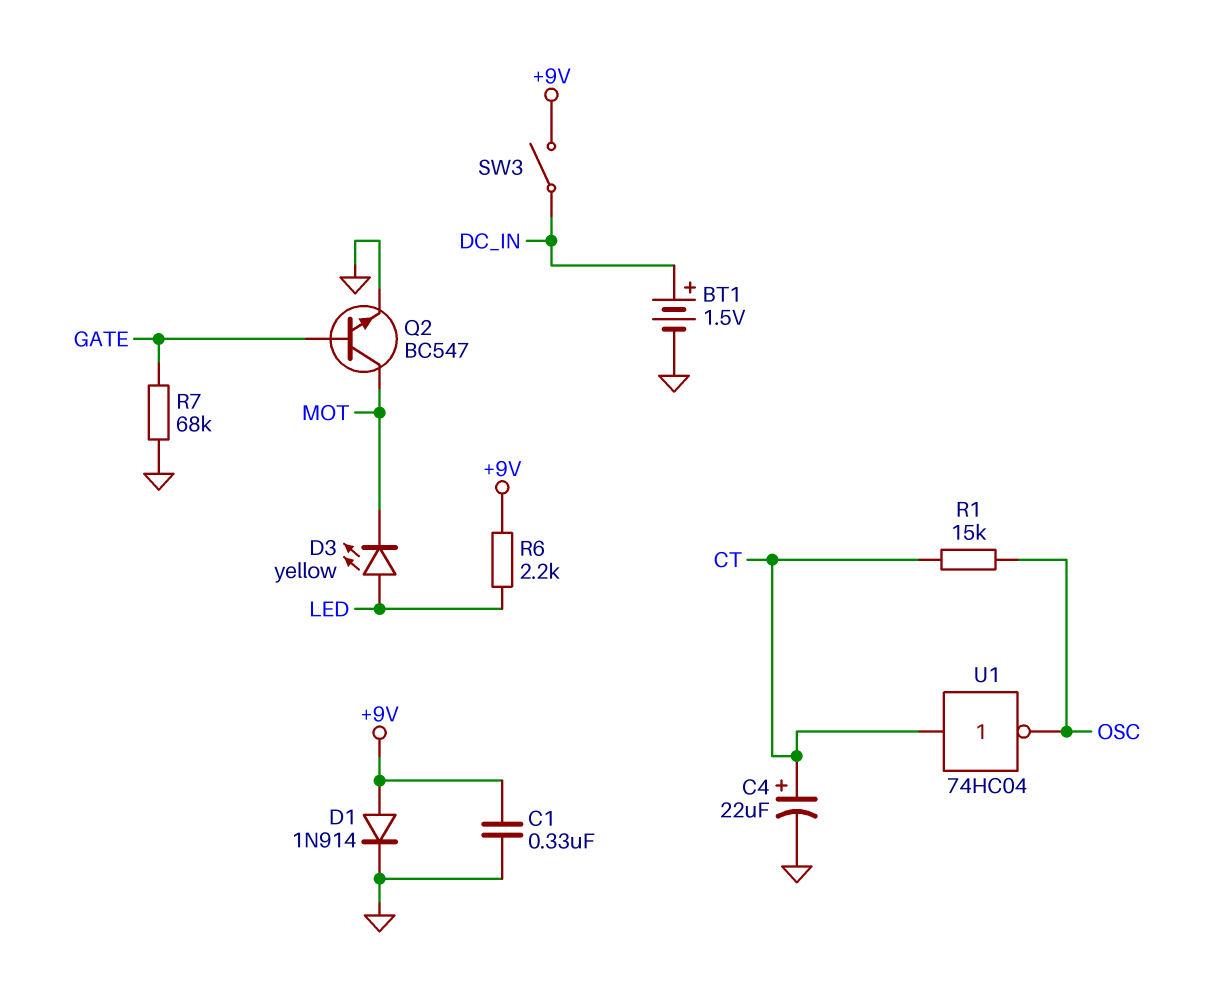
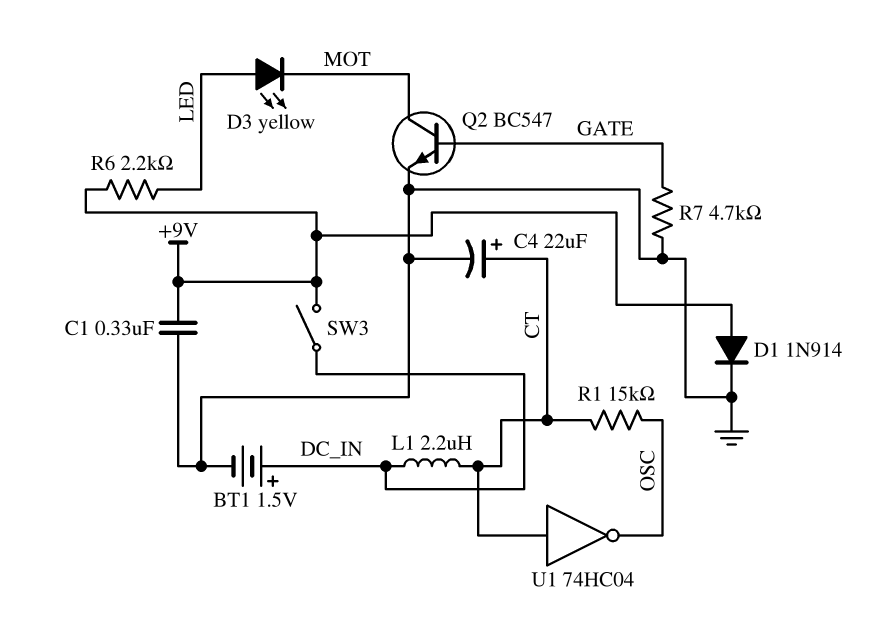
L1: none -> 2.2uH (CT, DC_IN)
R7: 68k (GATE, GND) -> 4.7k (GATE, GND)

